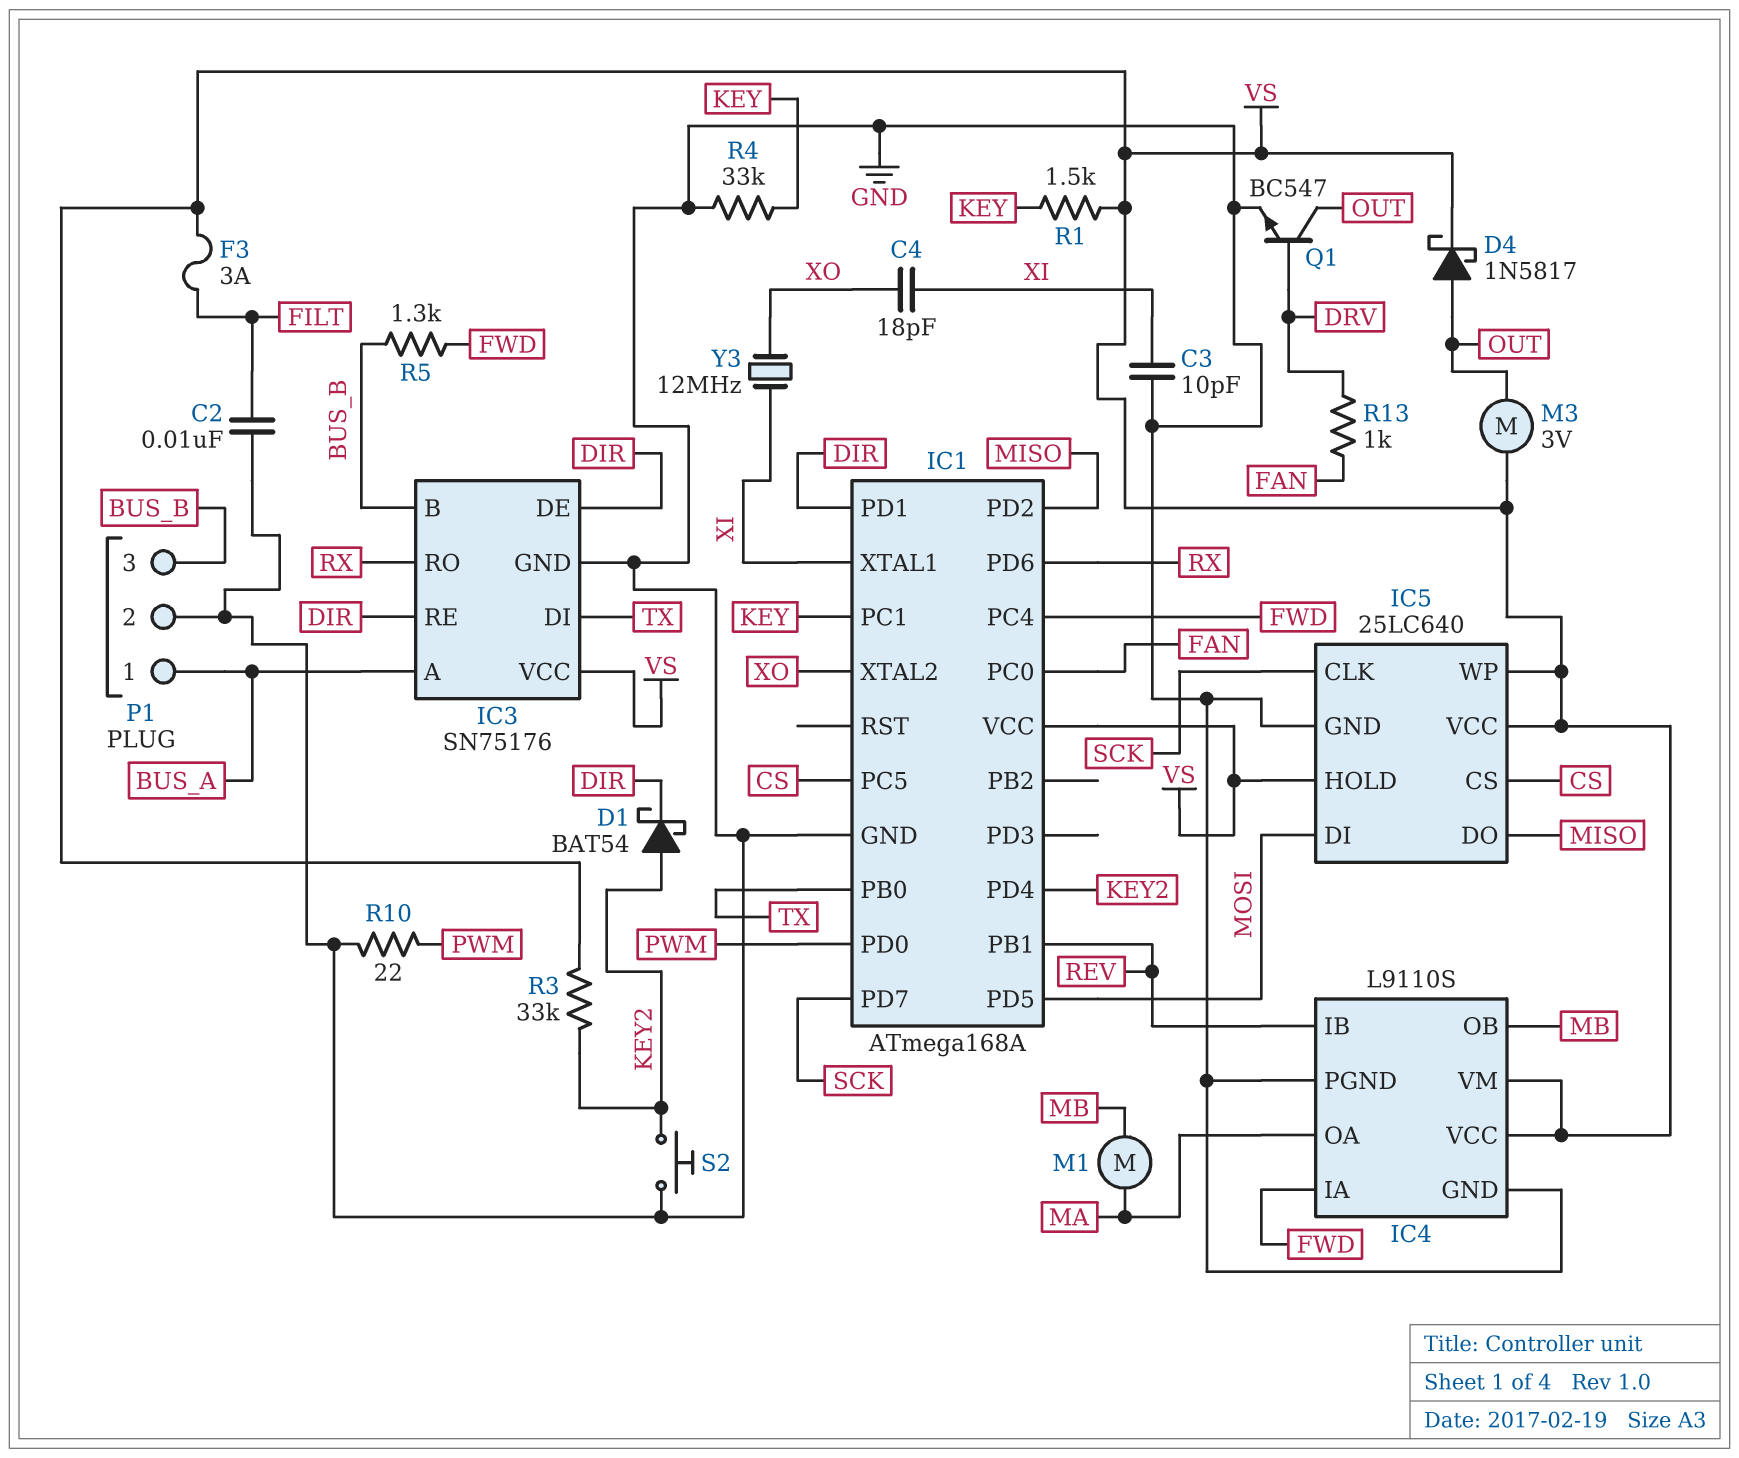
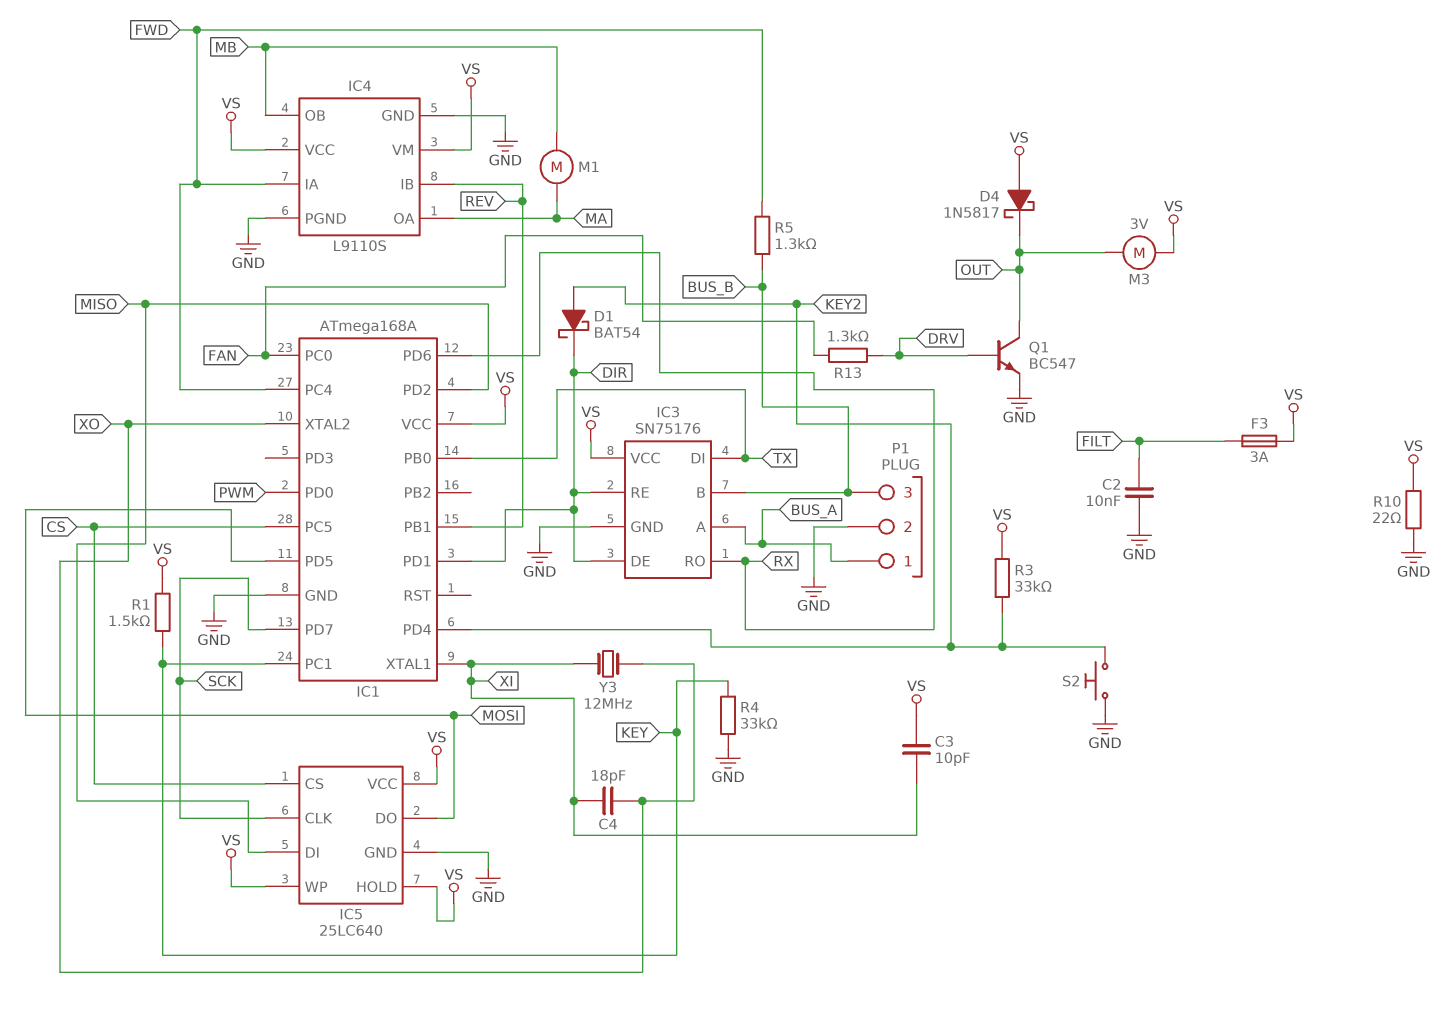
C3: 10pF (GND, XI) -> 10pF (VS, XI)
D4: schottky 1N5817 (A OUT, K VS) -> schottky 1N5817 (A VS, K OUT)
IC5 pin DI: MOSI -> MISO
IC5 pin DO: MISO -> MOSI
R10: 22 (GND, PWM) -> 22 (GND, VS)
R13: 1k (DRV, FAN) -> 1.3k (DRV, FAN)

